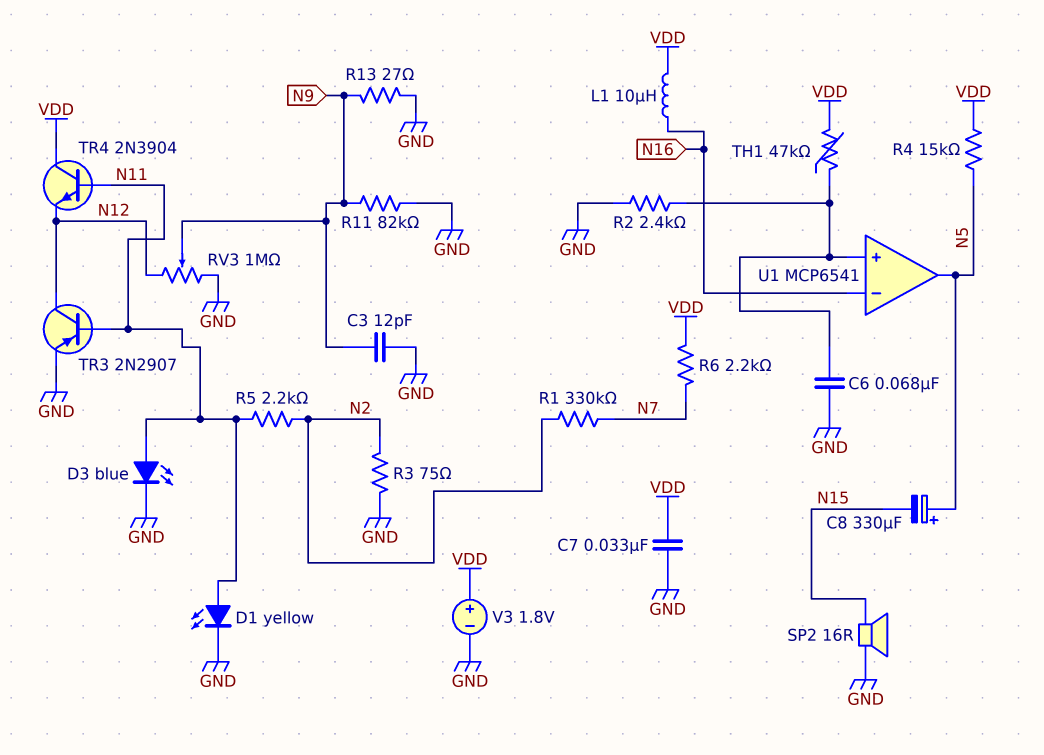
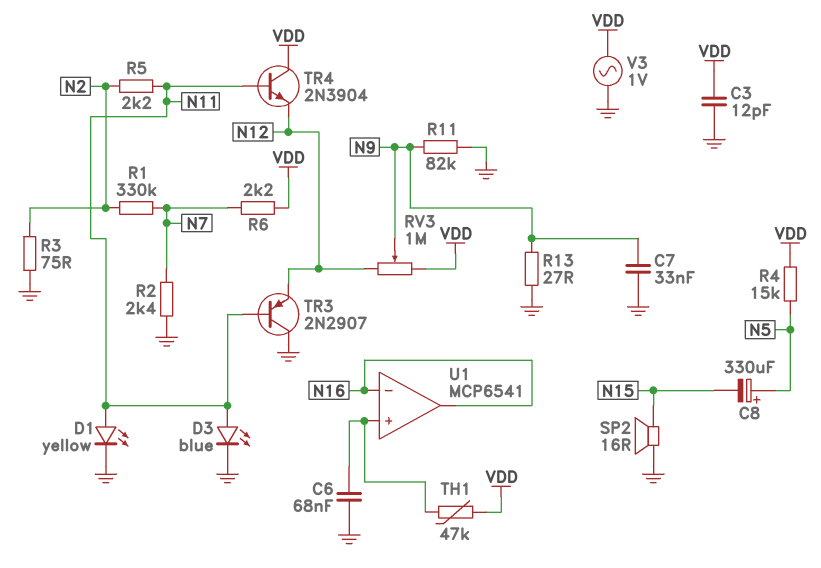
C3: 12pF (GND, N9) -> 12pF (GND, VDD)
C7: 33nF (GND, VDD) -> 33nF (GND, N9)
L1: 10uH (N16, VDD) -> none
R2: 2.4k (GND, U1/in+) -> 2.4k (GND, N7)
RV3: 1M (GND, N12, wiper N9) -> 1M (N12, VDD, wiper N9)
TR3: PNP 2N2907 (B N11, C N12, E GND) -> PNP 2N2907 (B N11, C GND, E N12)
U1 pin out: N5 -> N16
V3: 1.8V (plus VDD, minus GND) -> AC 1V (GND, VDD)

